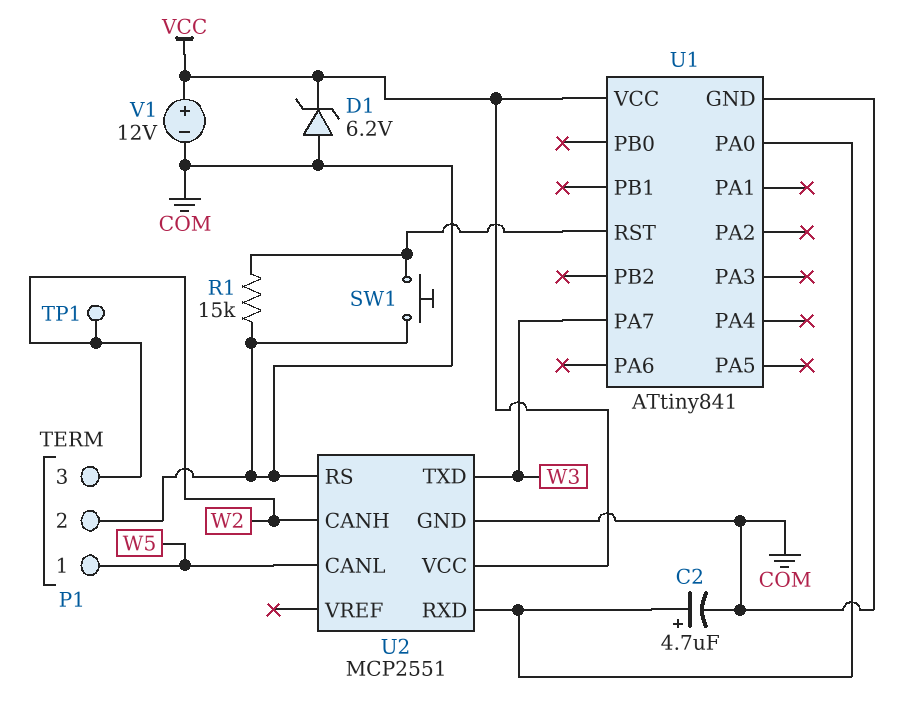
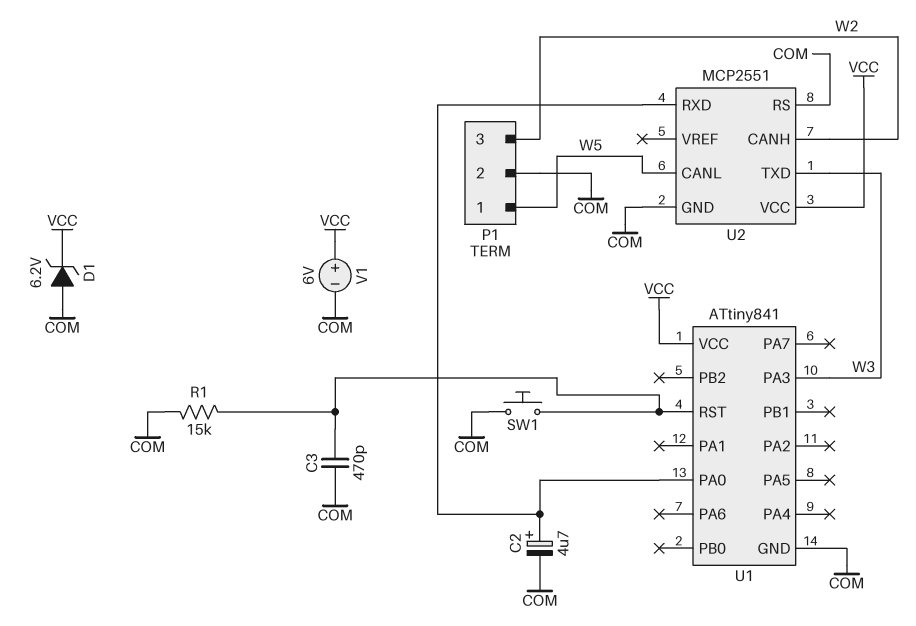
C3: none -> 470pF (COM, U1/RST)
TP1: test point (W2) -> none
U1 pin PA3: none -> W3
U1 pin PA7: W3 -> none
V1: 12V (plus VCC, minus COM) -> 6V (plus VCC, minus COM)

